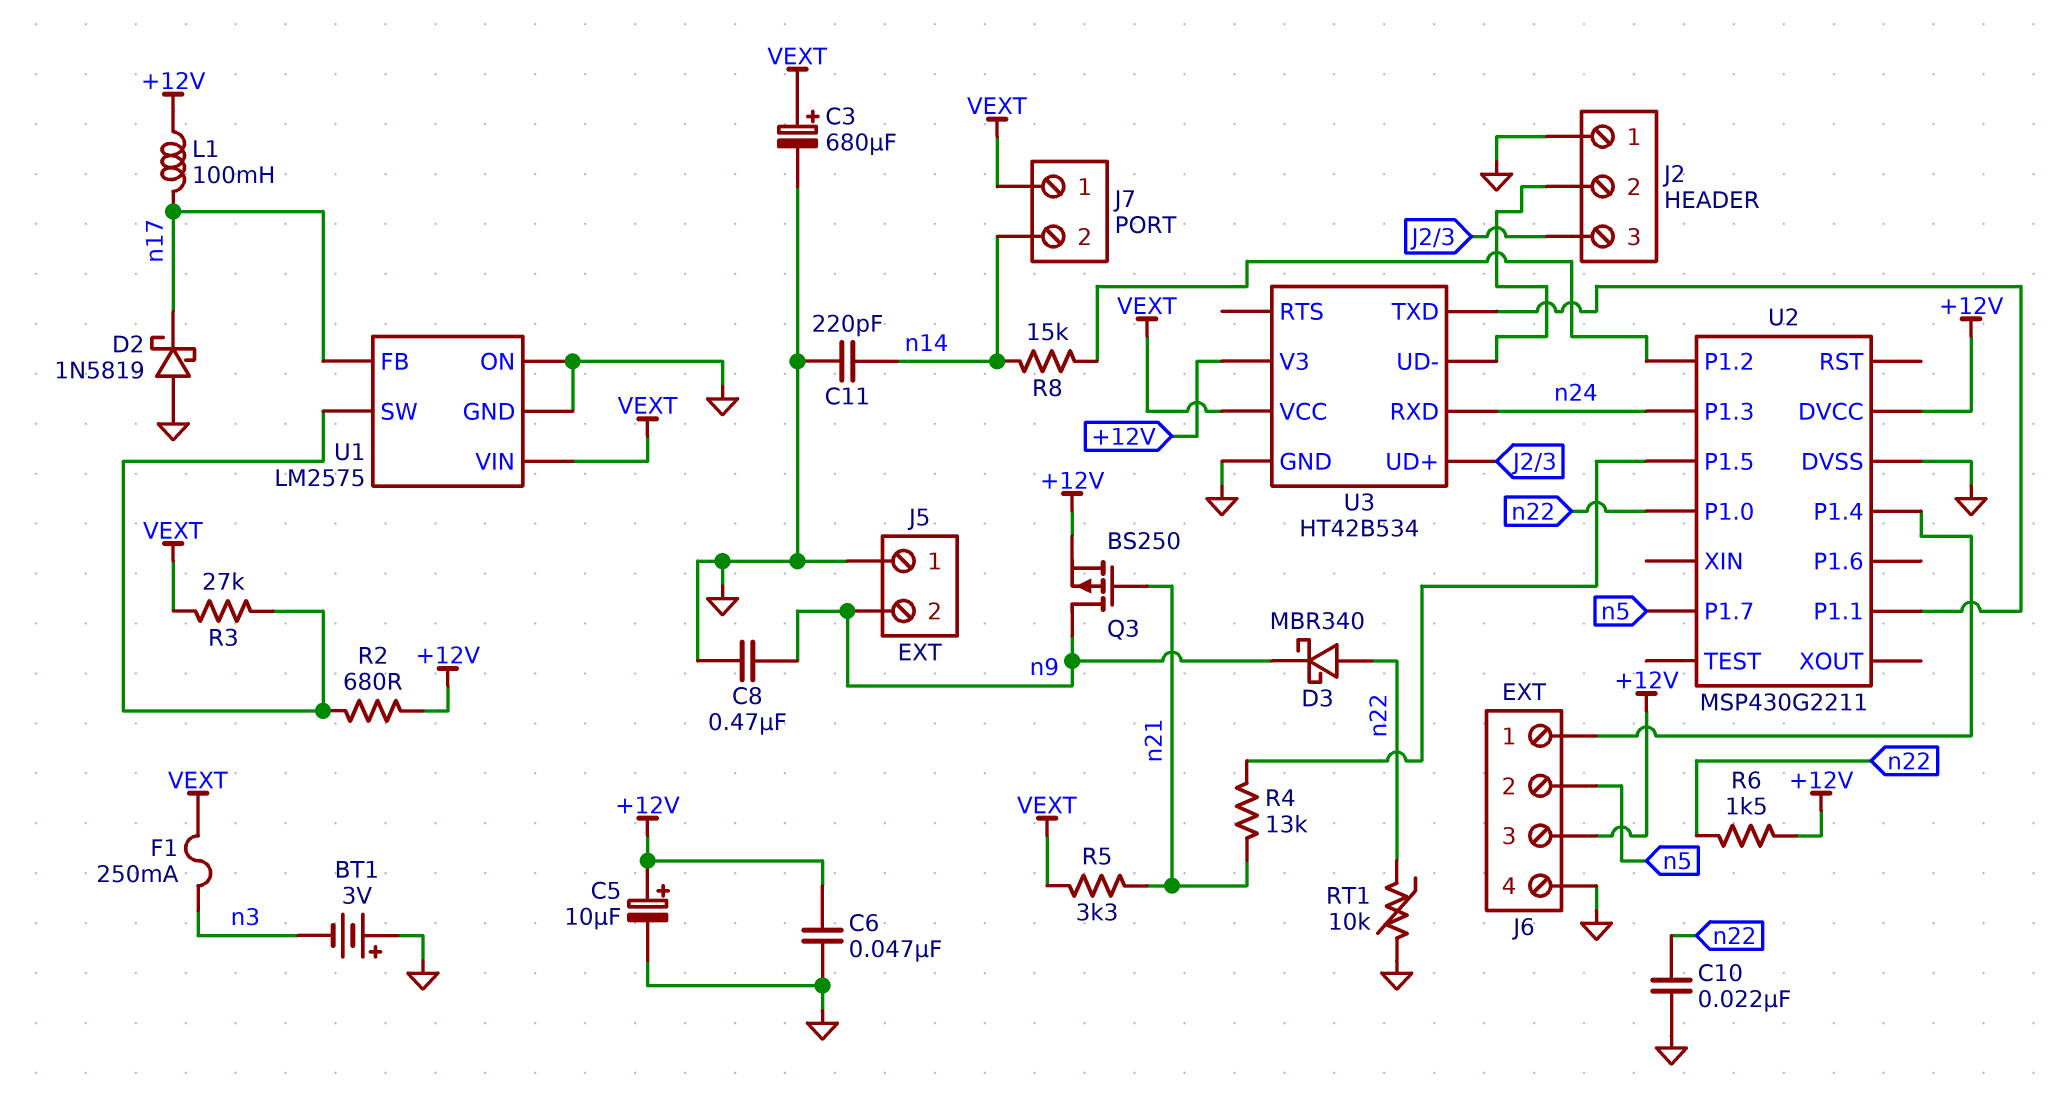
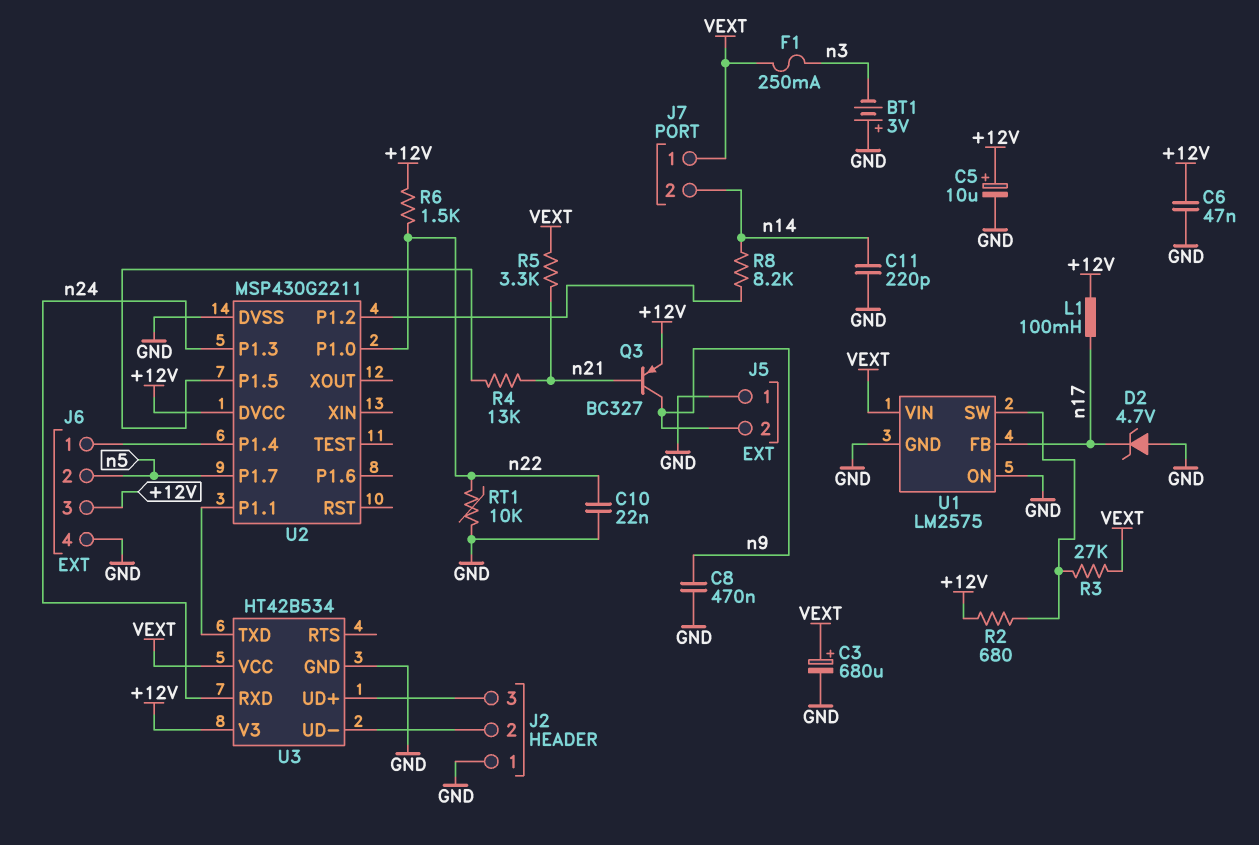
D2: schottky 1N5819 (A GND, K n17) -> zener 4.7V (A GND, K n17)
D3: schottky MBR340 (A n22, K n9) -> none
Q3: PMOS BS250 (G n21, D n9, S +12V) -> PNP BC327 (B n21, C n9, E +12V)
R8: 15k (U2/P1.2, n14) -> 8.2k (U2/P1.2, n14)

